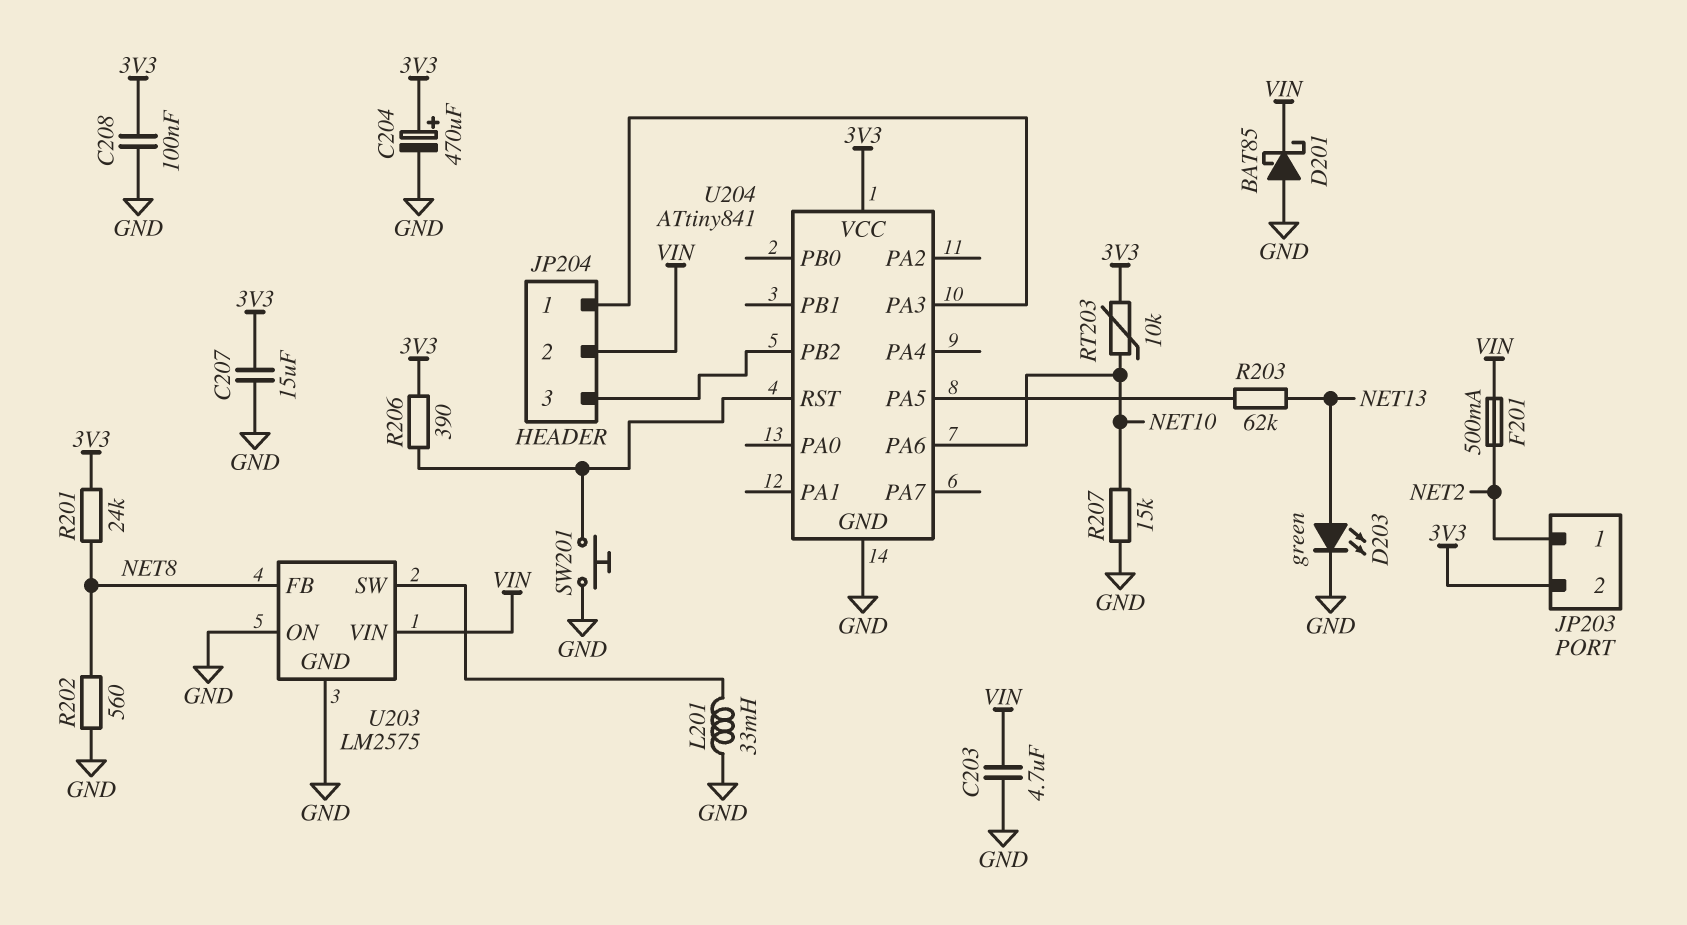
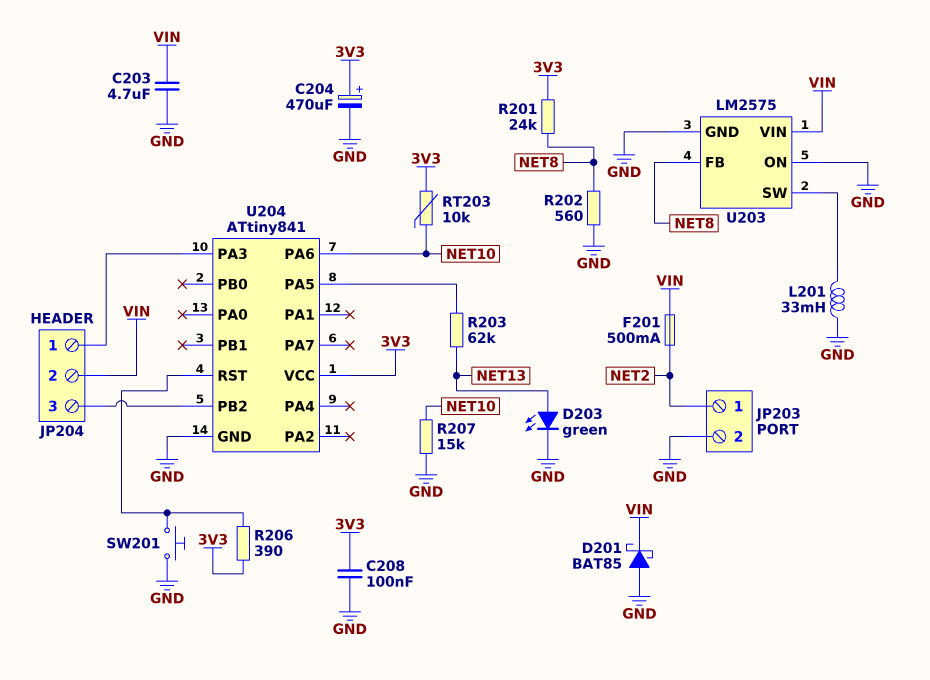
C207: 15uF (3V3, GND) -> none
JP203 pin 2: 3V3 -> GND

